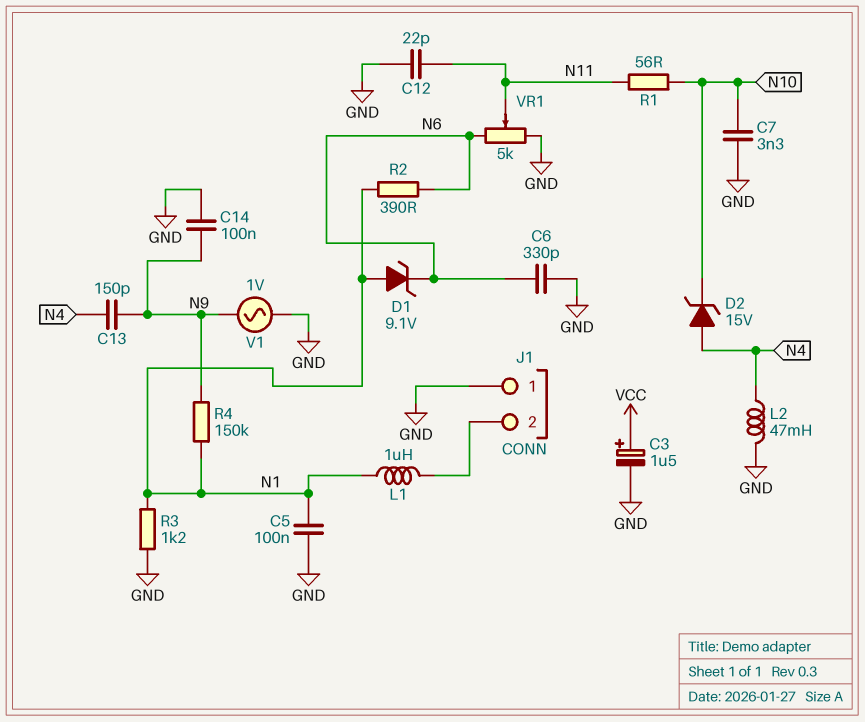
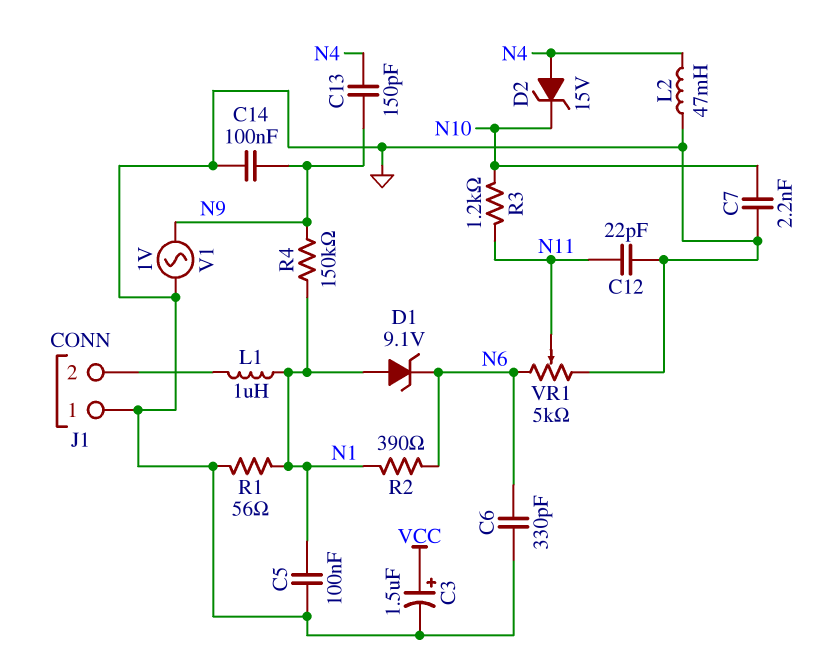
C7: 3.3nF (GND, N10) -> 2.2nF (GND, N10)
R1: 56 (N10, N11) -> 56 (GND, N1)
R3: 1.2k (GND, N1) -> 1.2k (N10, N11)

